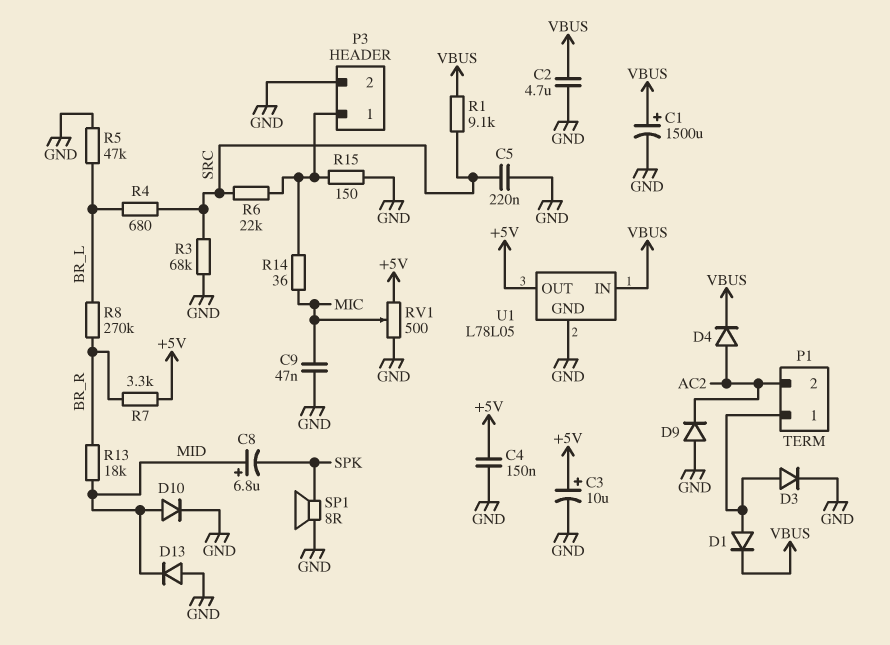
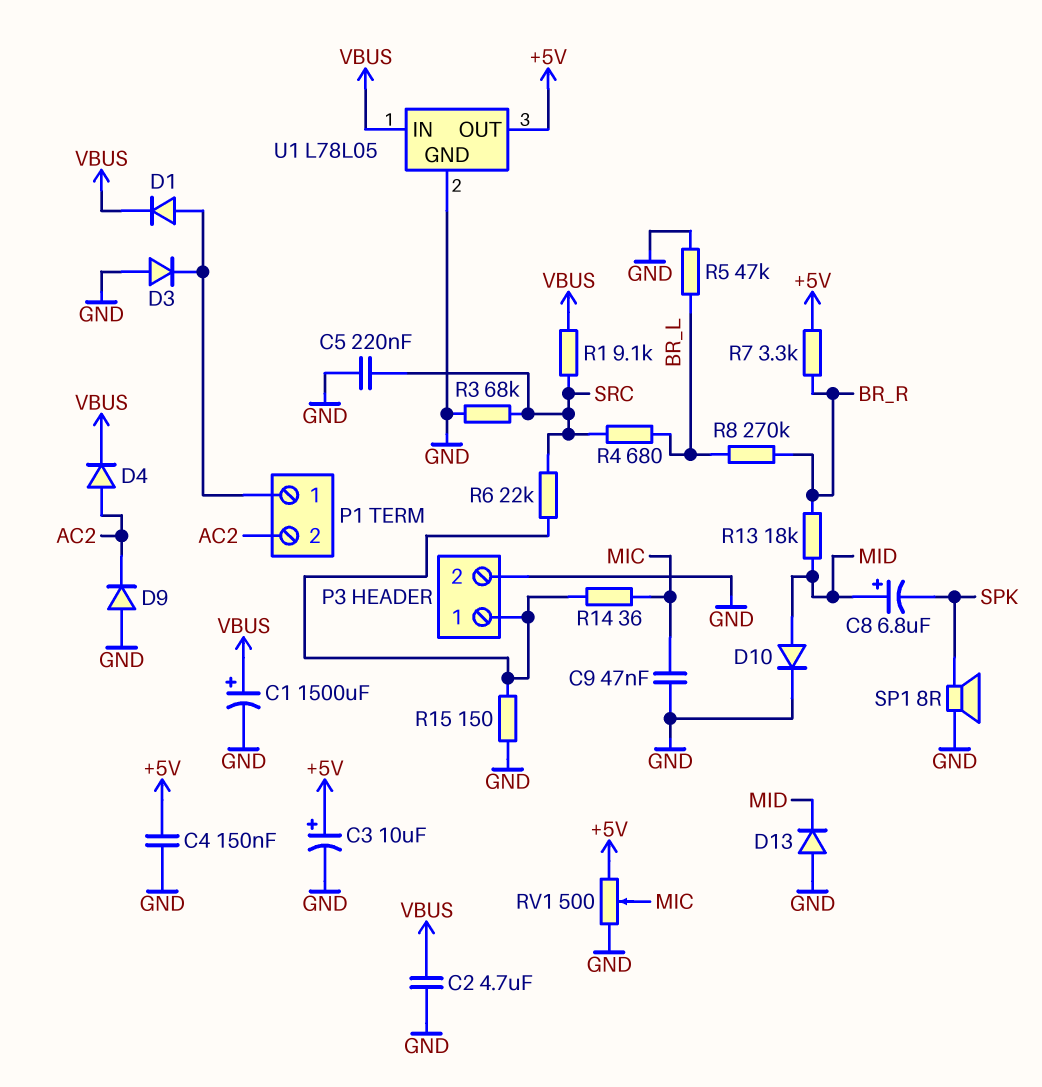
D3: diode (A P1/1, K GND) -> diode (A GND, K P1/1)

